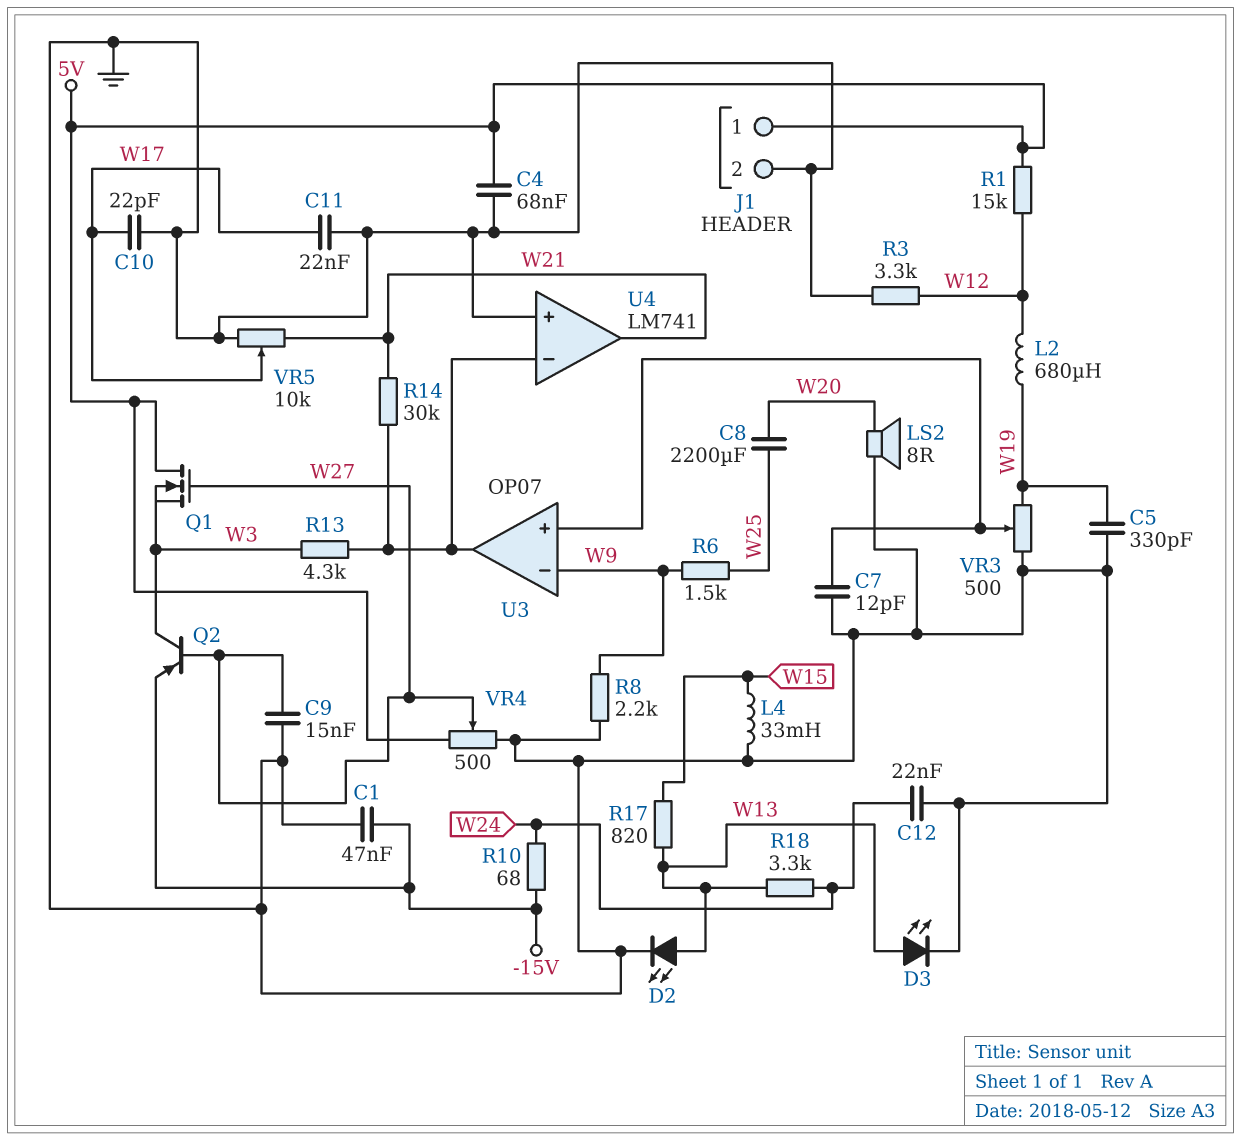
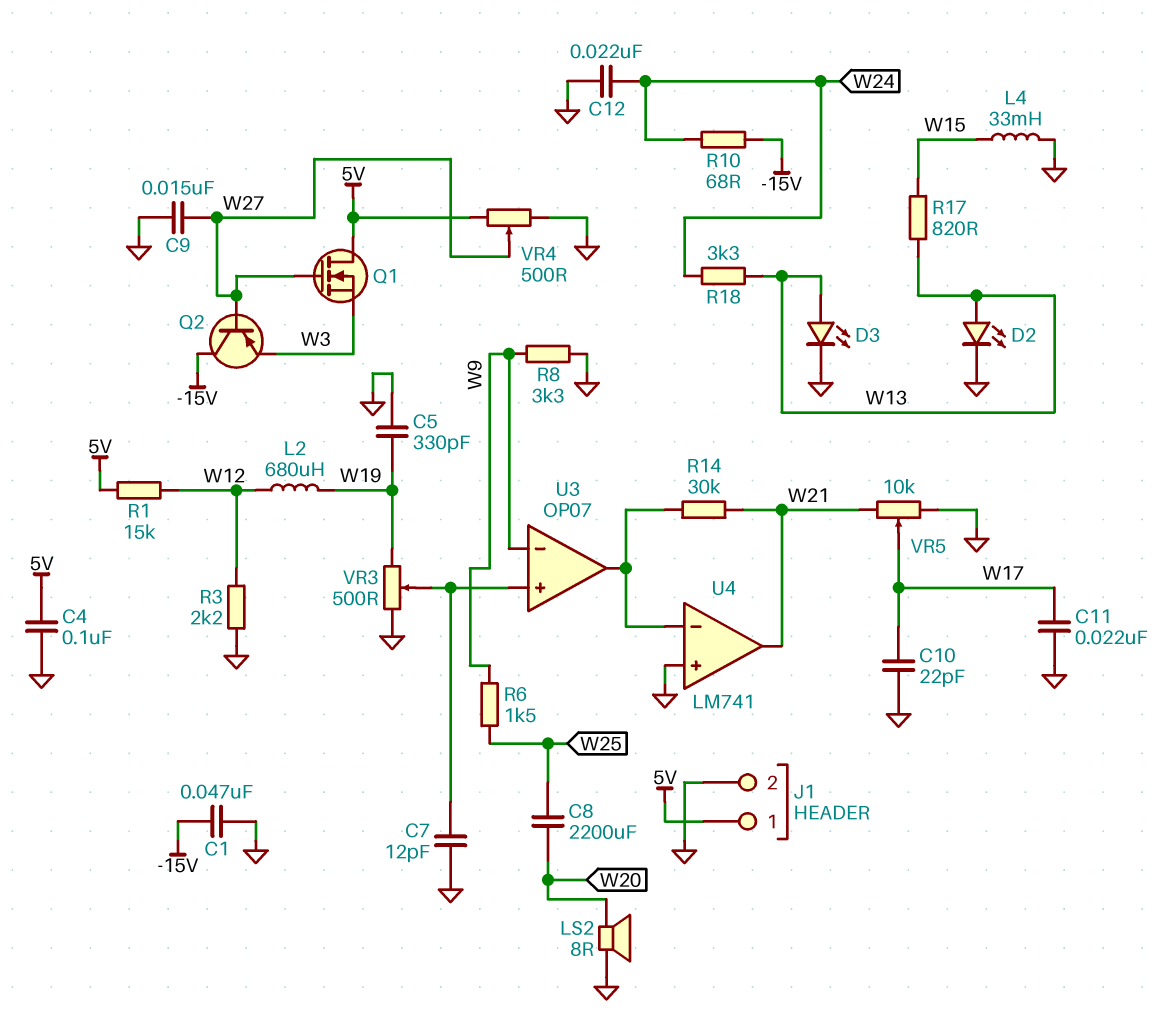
C4: 68nF (5V, GND) -> 100nF (5V, GND)
Q2: PNP (B W27, C W3, E -15V) -> PNP (B W27, C -15V, E W3)
R3: 3.3k (GND, W12) -> 2.2k (GND, W12)
R8: 2.2k (GND, W9) -> 3.3k (GND, W9)
R13: 4.3k (U3/out, W3) -> none

